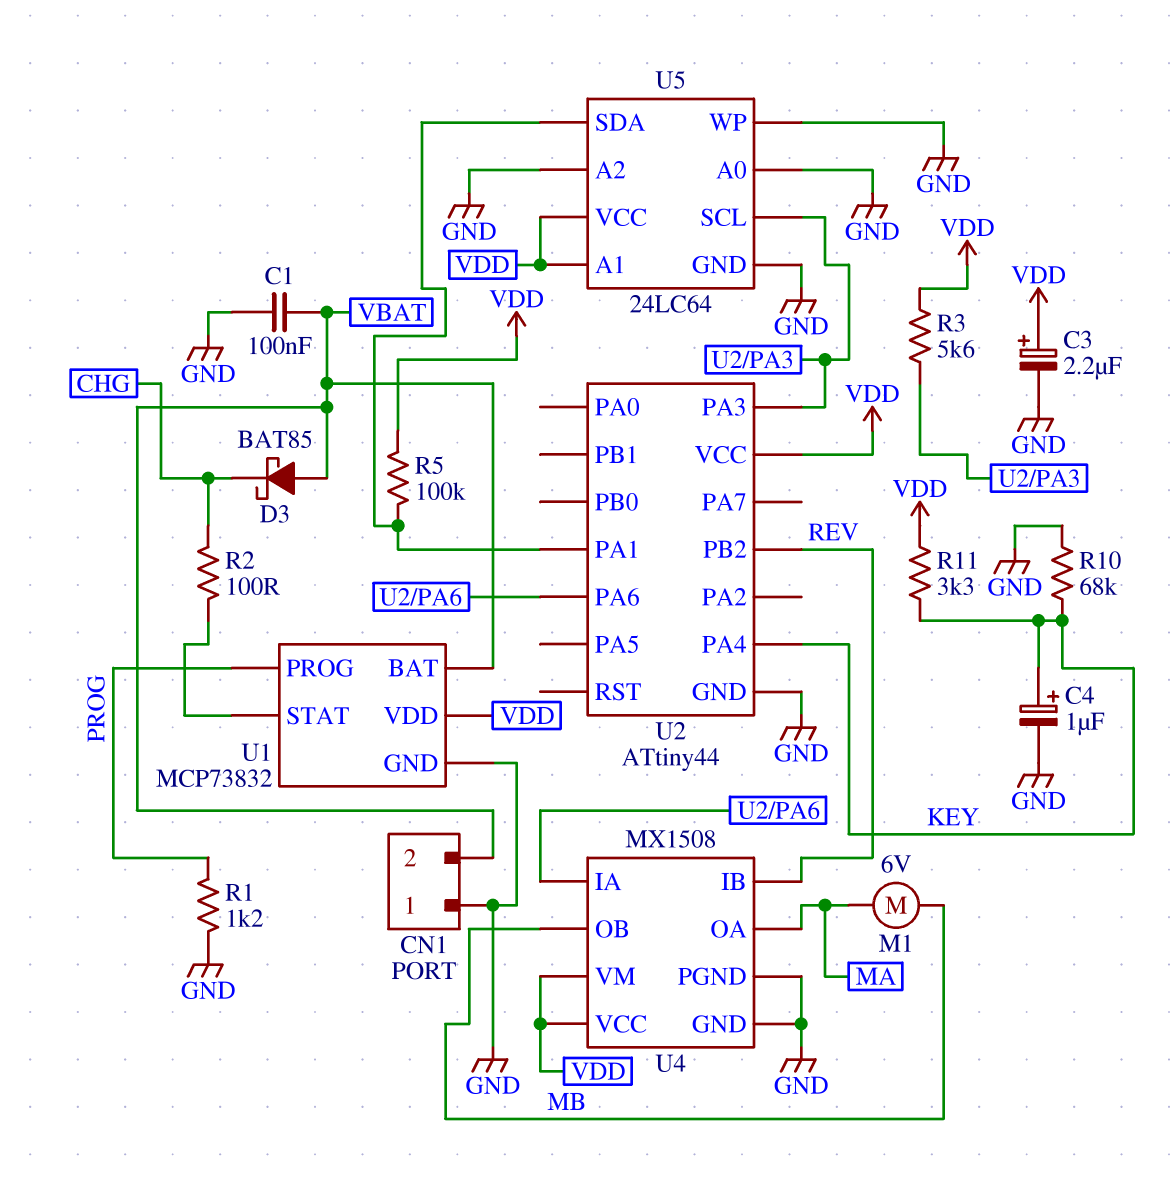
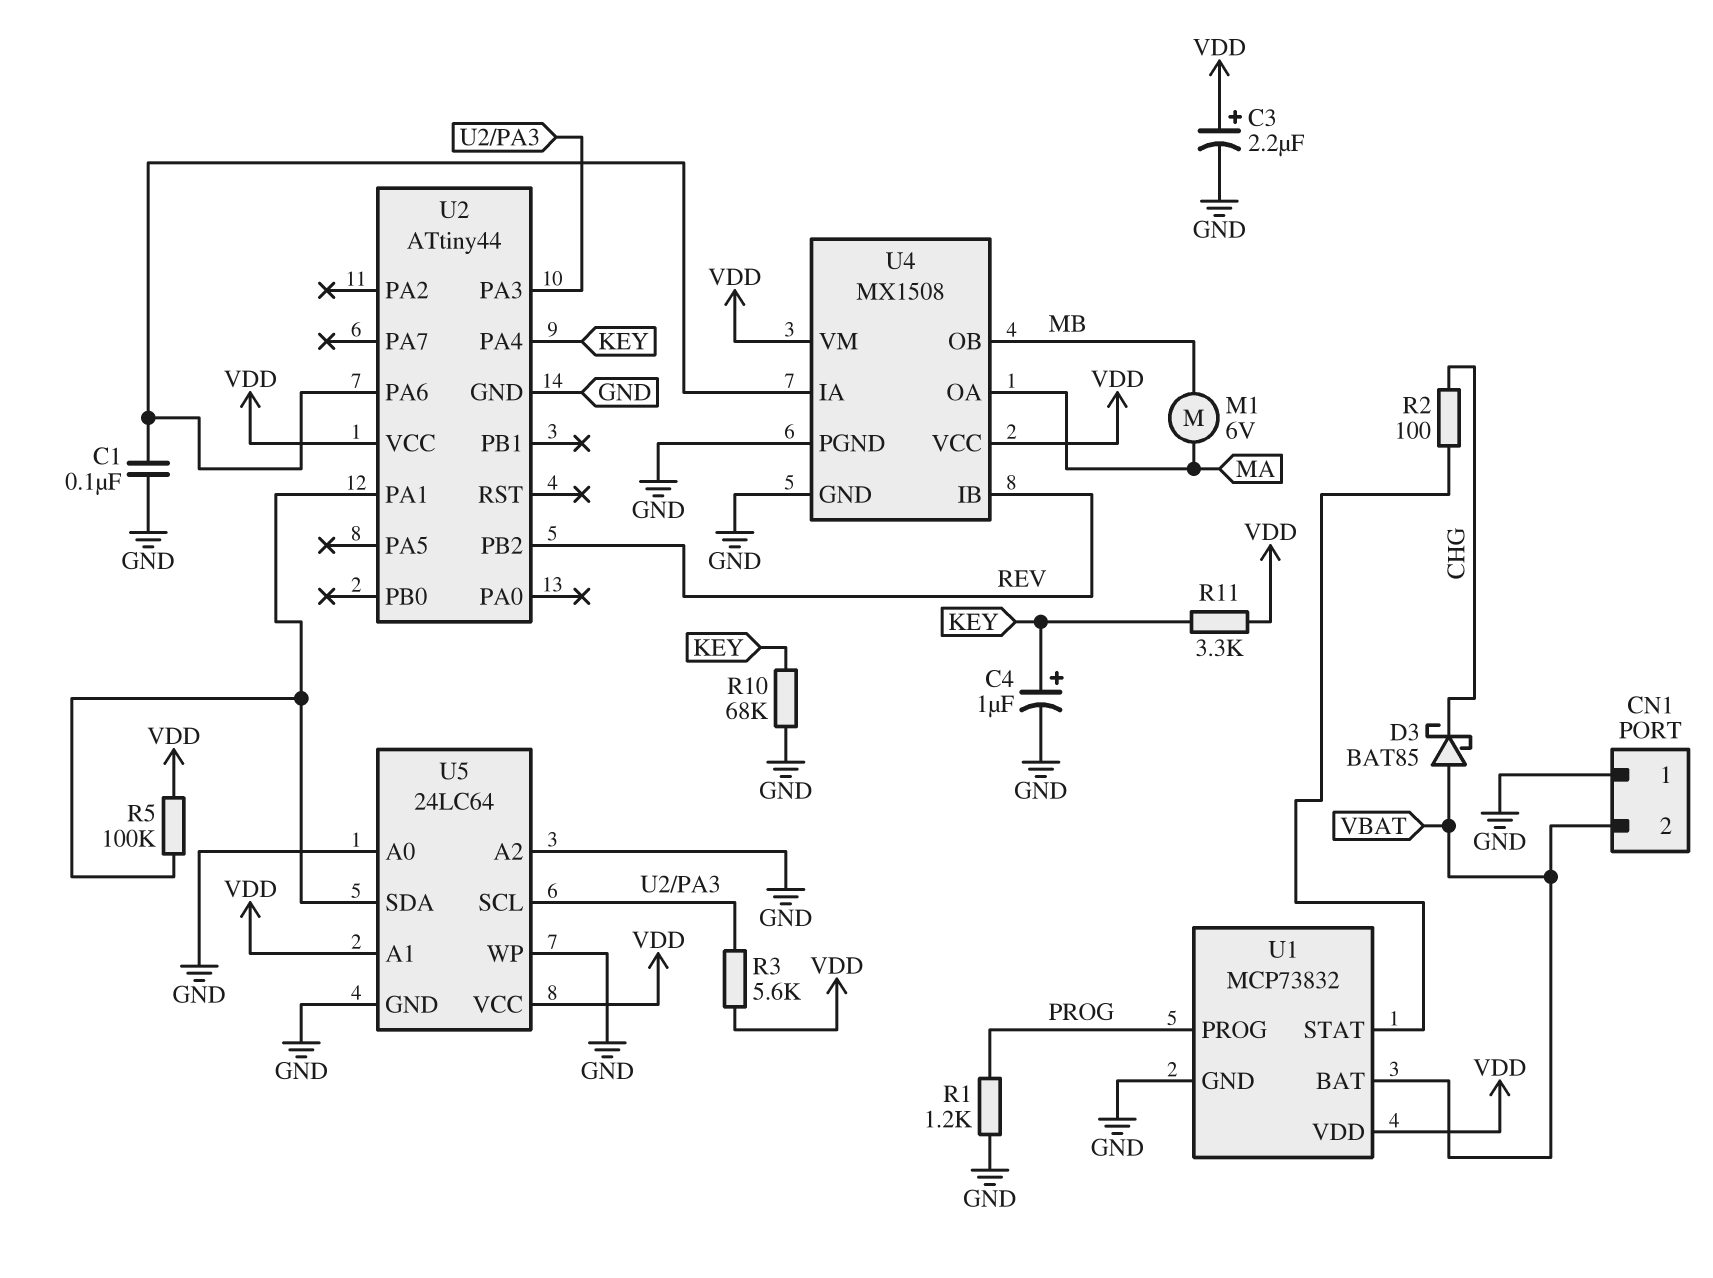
C1: 100nF (GND, VBAT) -> 100nF (GND, U2/PA6)

